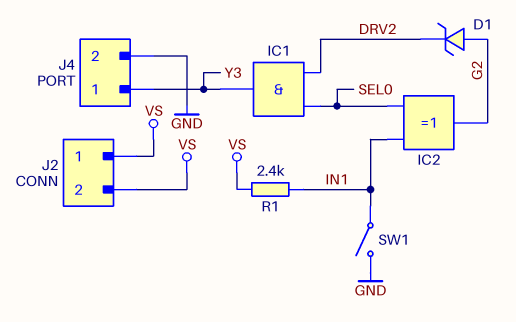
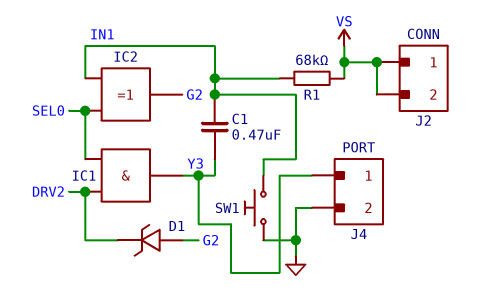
C1: none -> 470nF (IN1, Y3)
R1: 2.4k (IN1, VS) -> 68k (IN1, VS)
SW1: switch (GND, IN1) -> button (GND, IN1)

